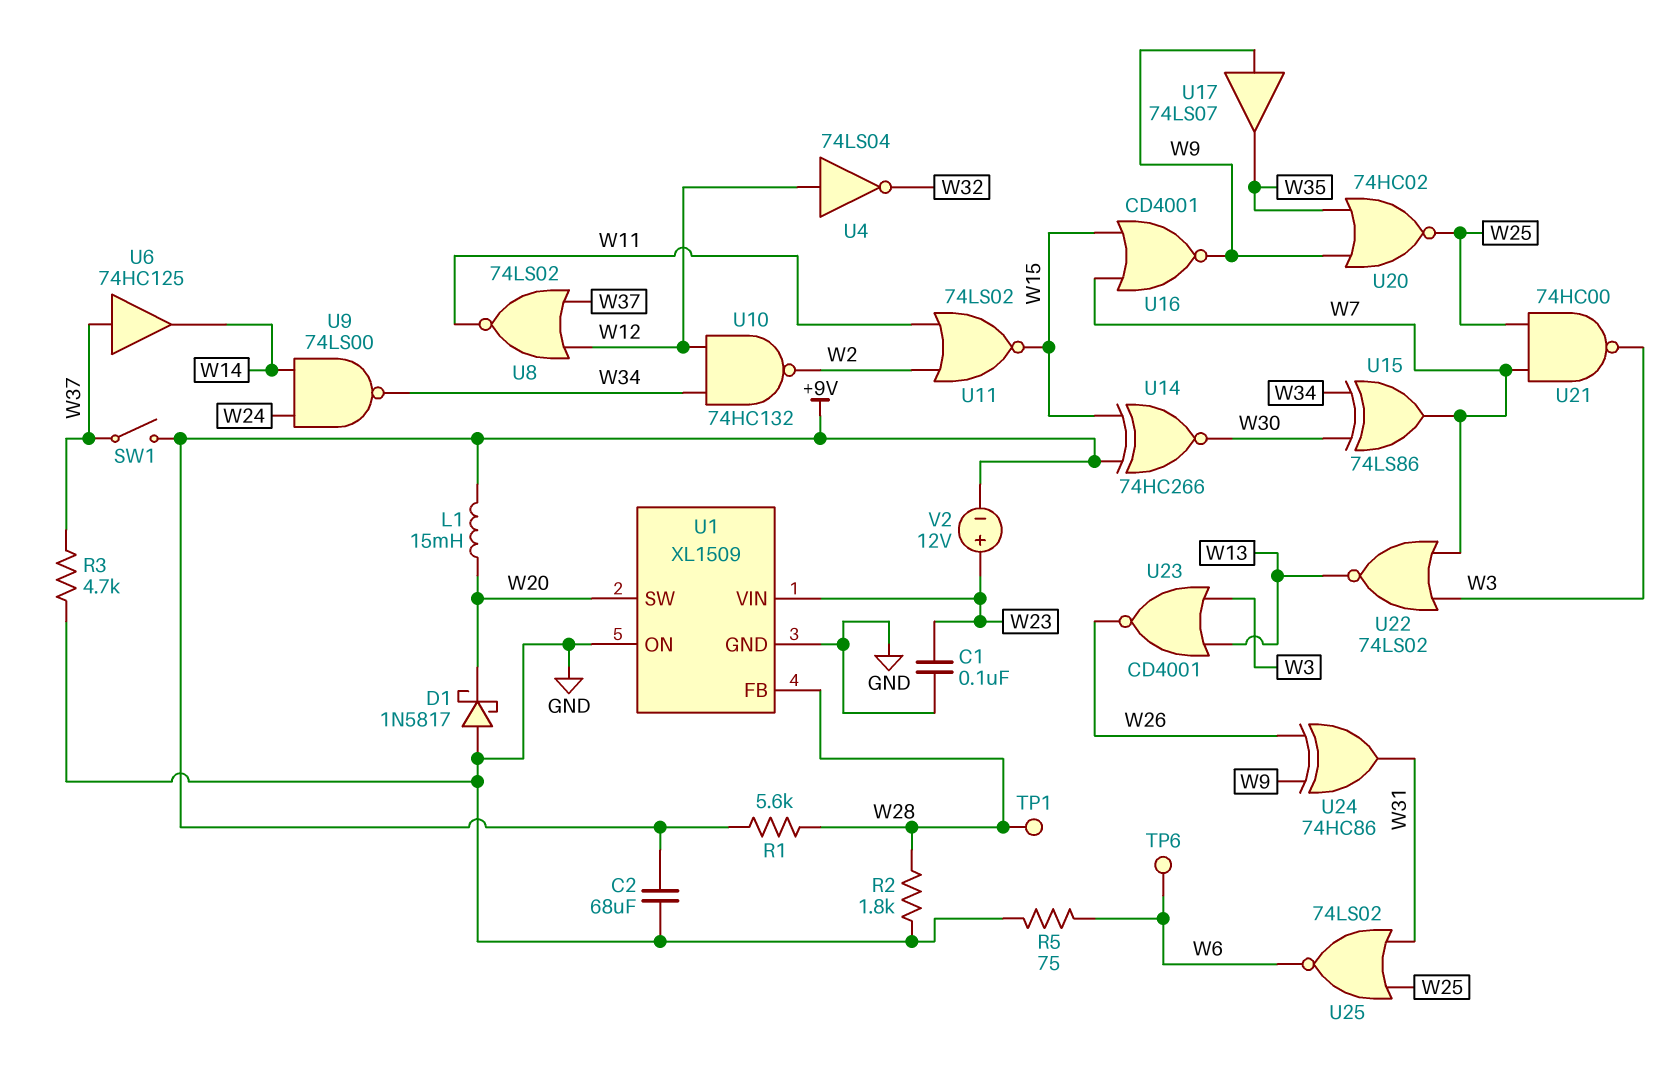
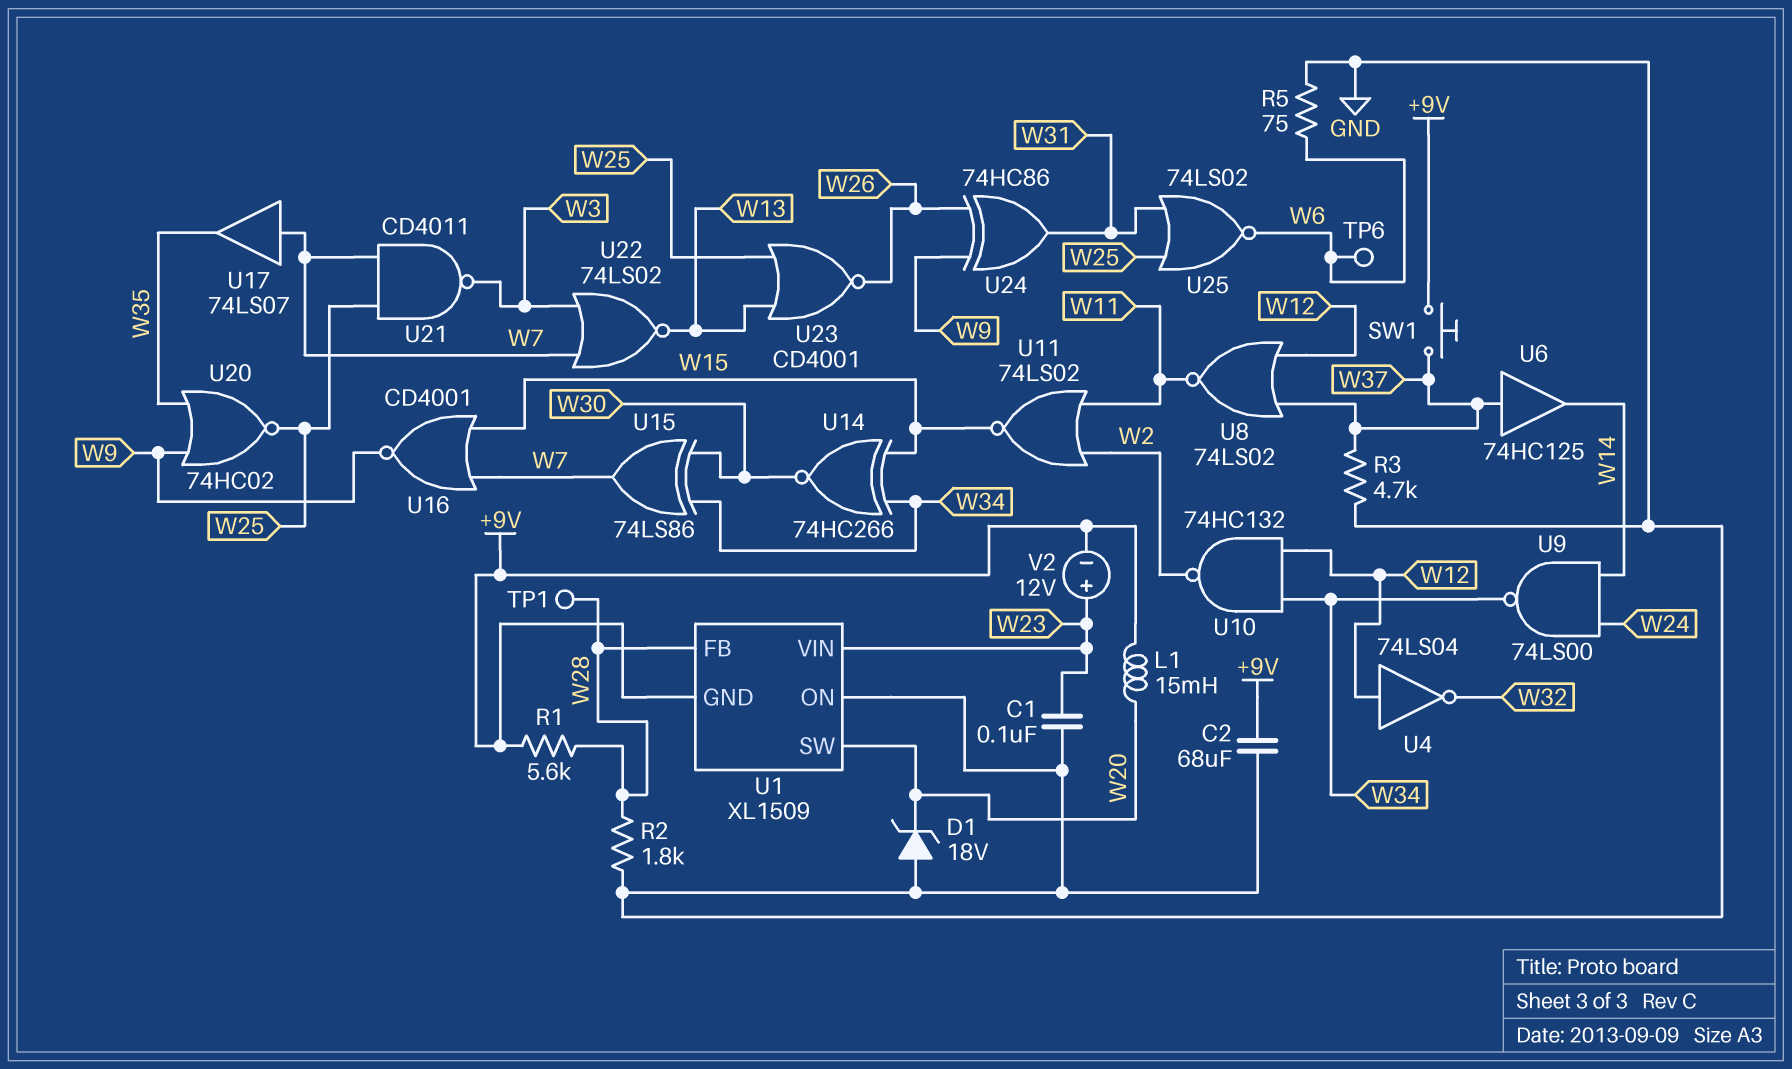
D1: schottky 1N5817 (A GND, K W20) -> zener 18V (A GND, K W20)
SW1: switch (+9V, W37) -> button (+9V, W37)
U1 pin GND: GND -> +9V
U14: XNOR 74HC266 (in +9V, in W15, out W30) -> XNOR 74HC266 (in W15, in W34, out W30)
U17: buffer 74LS07 (in W9, out W35) -> buffer 74LS07 (in W7, out W35)
U21: NAND 74HC00 (in W7, in W25, out W3) -> NAND CD4011 (in W7, in W25, out W3)
U23: NOR CD4001 (in W3, in W13, out W26) -> NOR CD4001 (in W13, in W25, out W26)

